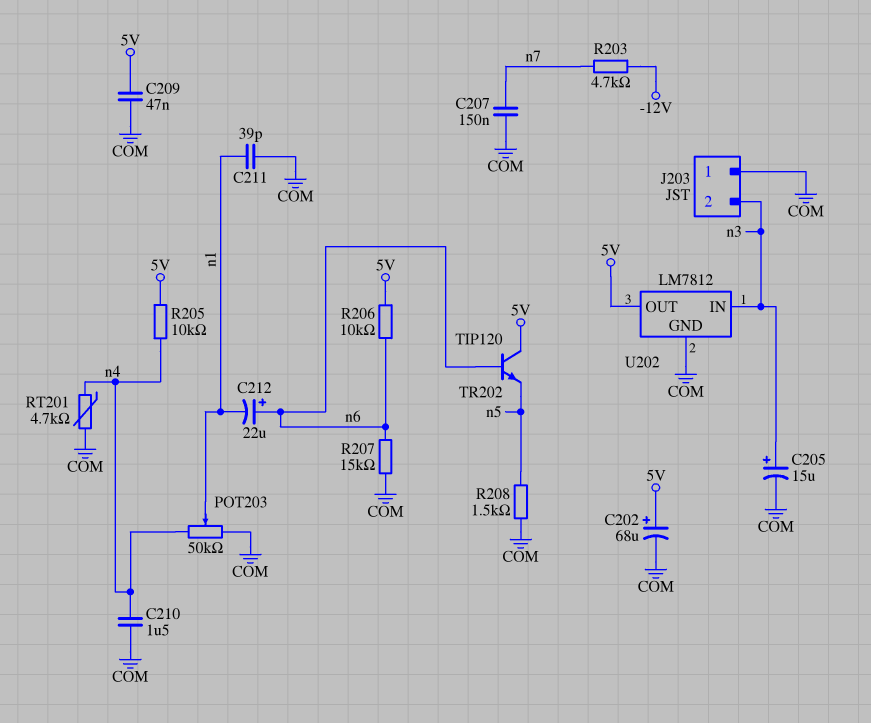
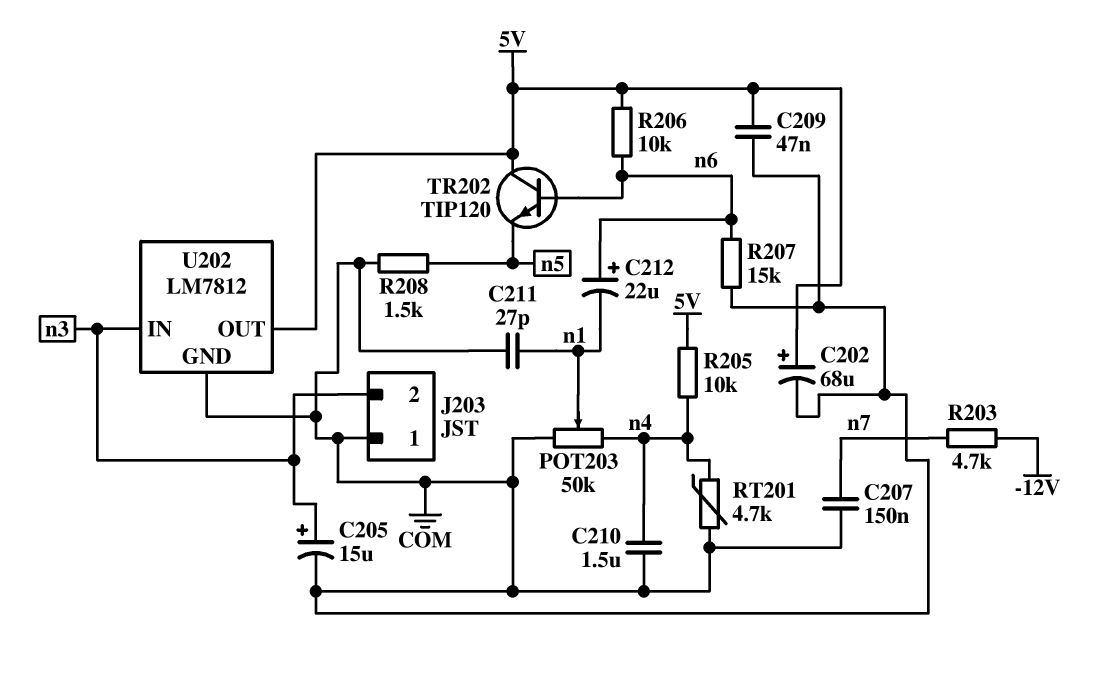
C211: 39pF (COM, n1) -> 27pF (COM, n1)

